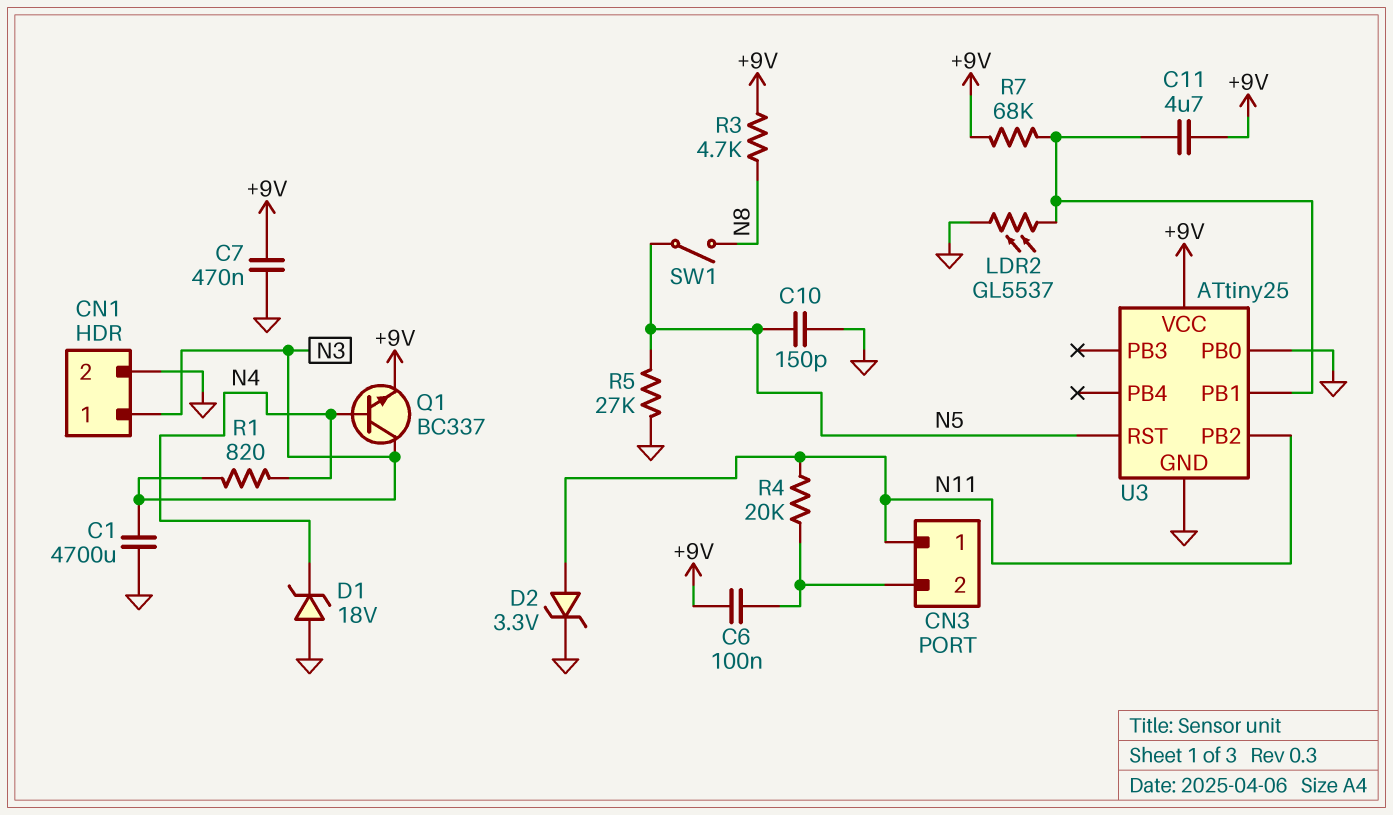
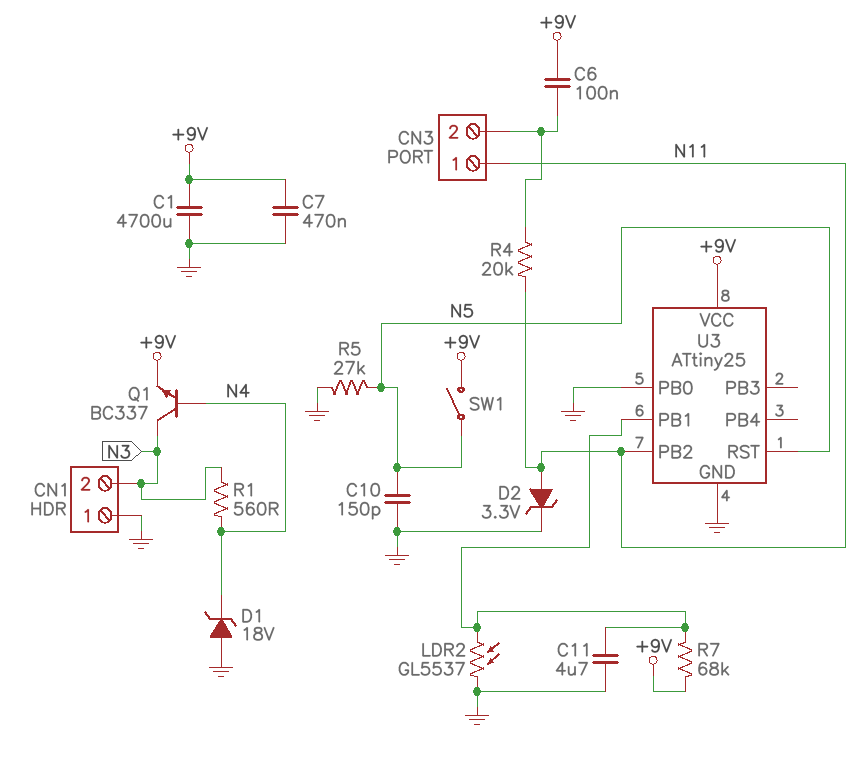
C1: 4700uF (GND, N3) -> 4700uF (+9V, GND)
C11: 4.7uF (+9V, U3/PB1) -> 4.7uF (GND, U3/PB1)
CN1 pin 1: N3 -> GND
CN1 pin 2: GND -> N3
R1: 820 (N3, N4) -> 560 (N3, N4)
R3: 4.7k (+9V, N8) -> none
SW1: switch (N5, N8) -> switch (+9V, N5)

